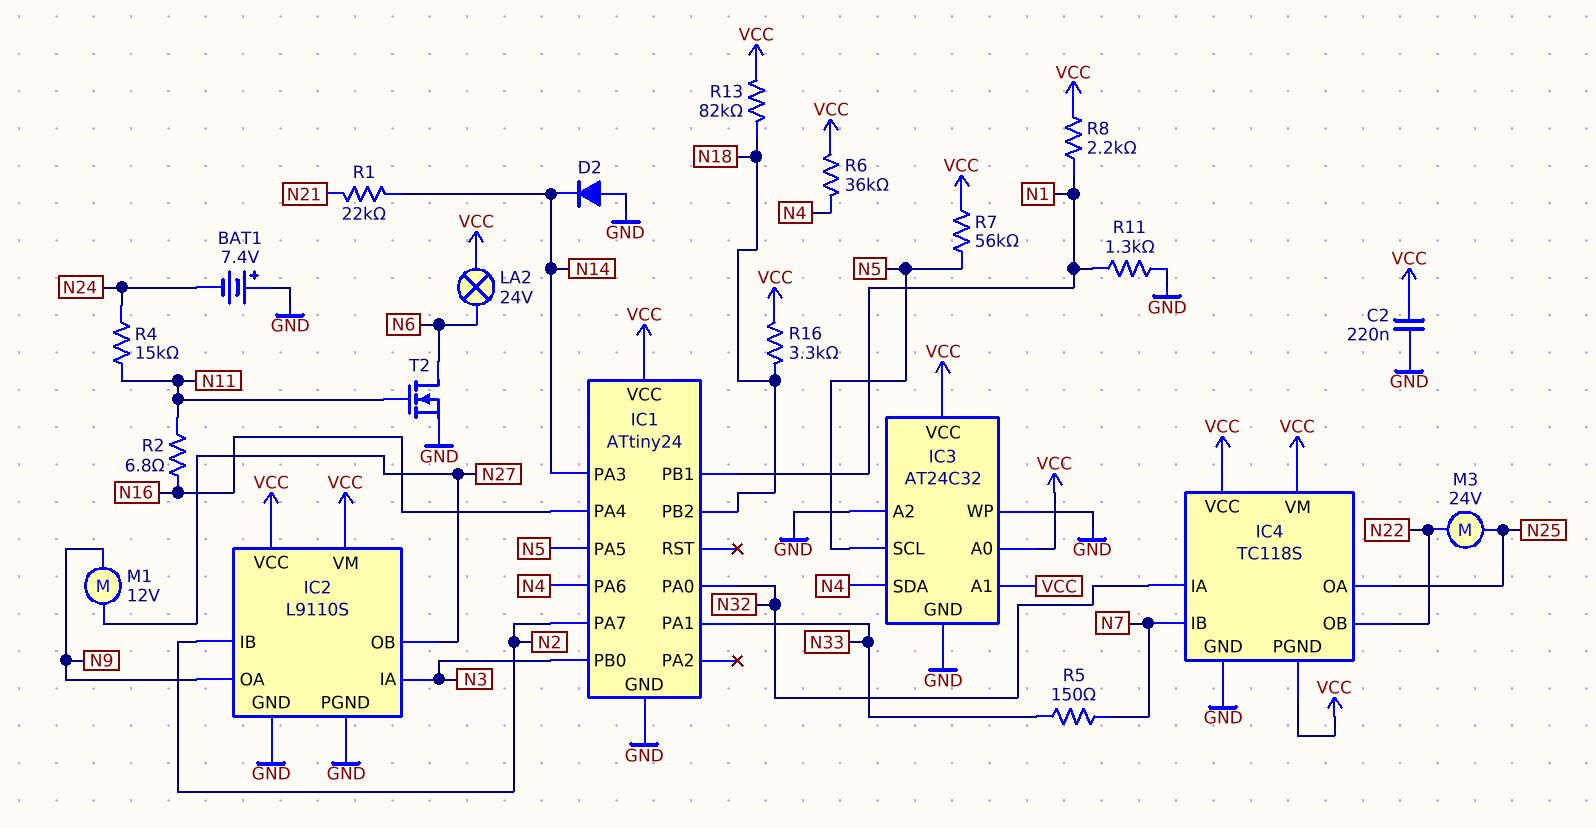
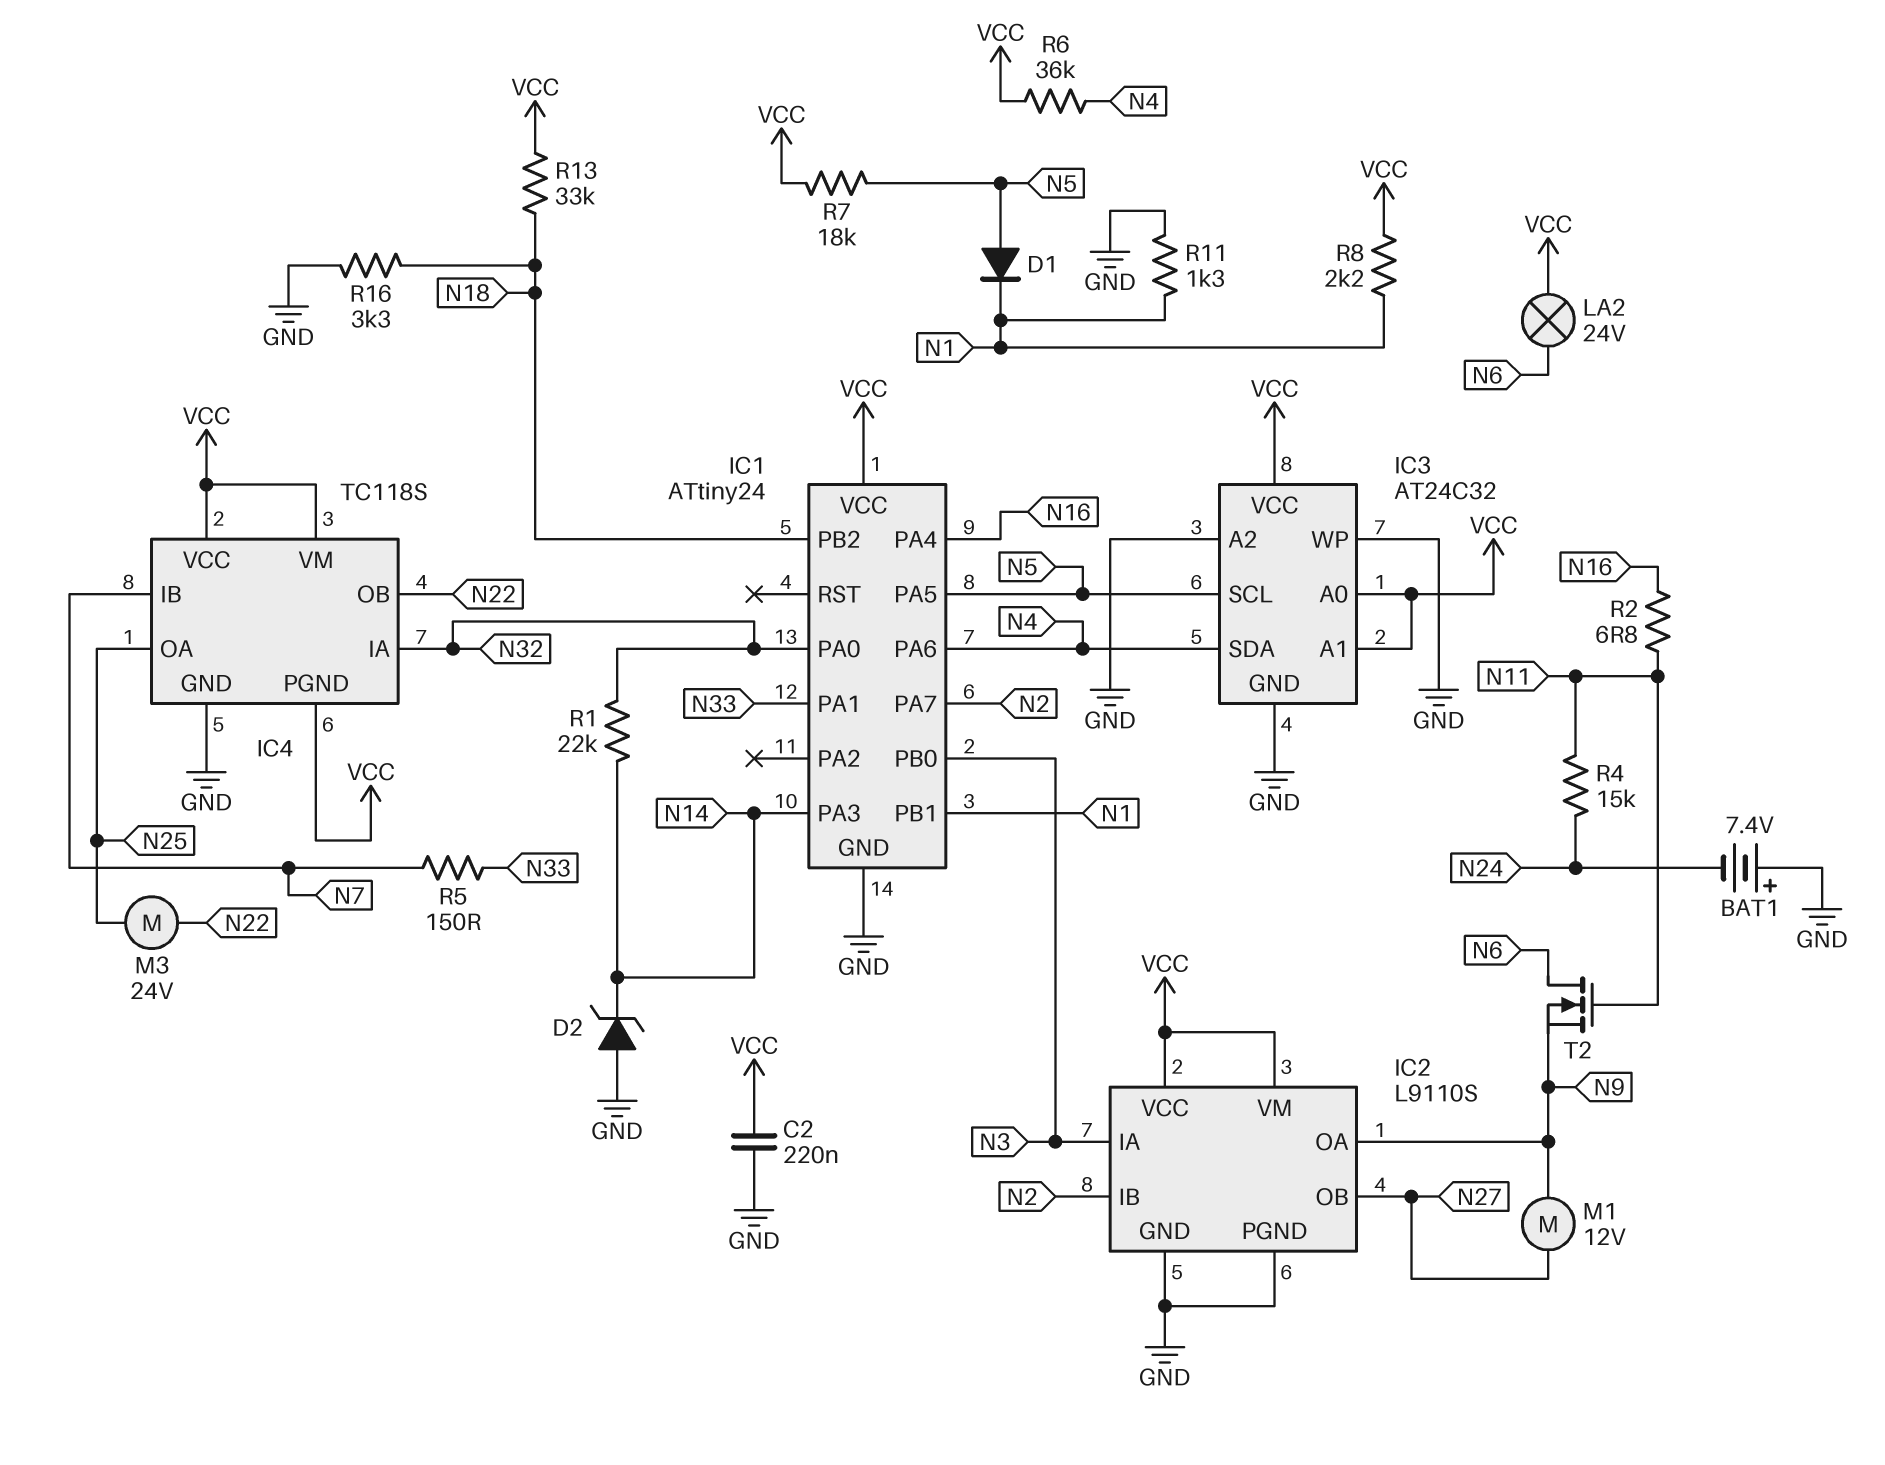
D1: none -> diode (A N5, K N1)
D2: diode (A GND, K N14) -> zener (A GND, K N14)
R1: 22k (N14, N21) -> 22k (N14, N32)
R7: 56k (N5, VCC) -> 18k (N5, VCC)
R13: 82k (N18, VCC) -> 33k (N18, VCC)
R16: 3.3k (N18, VCC) -> 3.3k (GND, N18)
T2: NMOS (G N11, D N6, S GND) -> NMOS (G N11, D N6, S N9)

